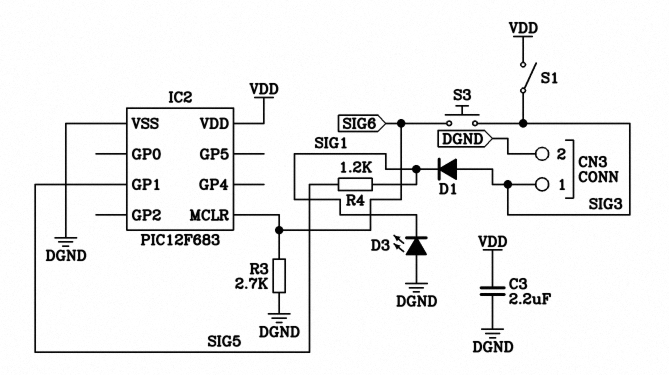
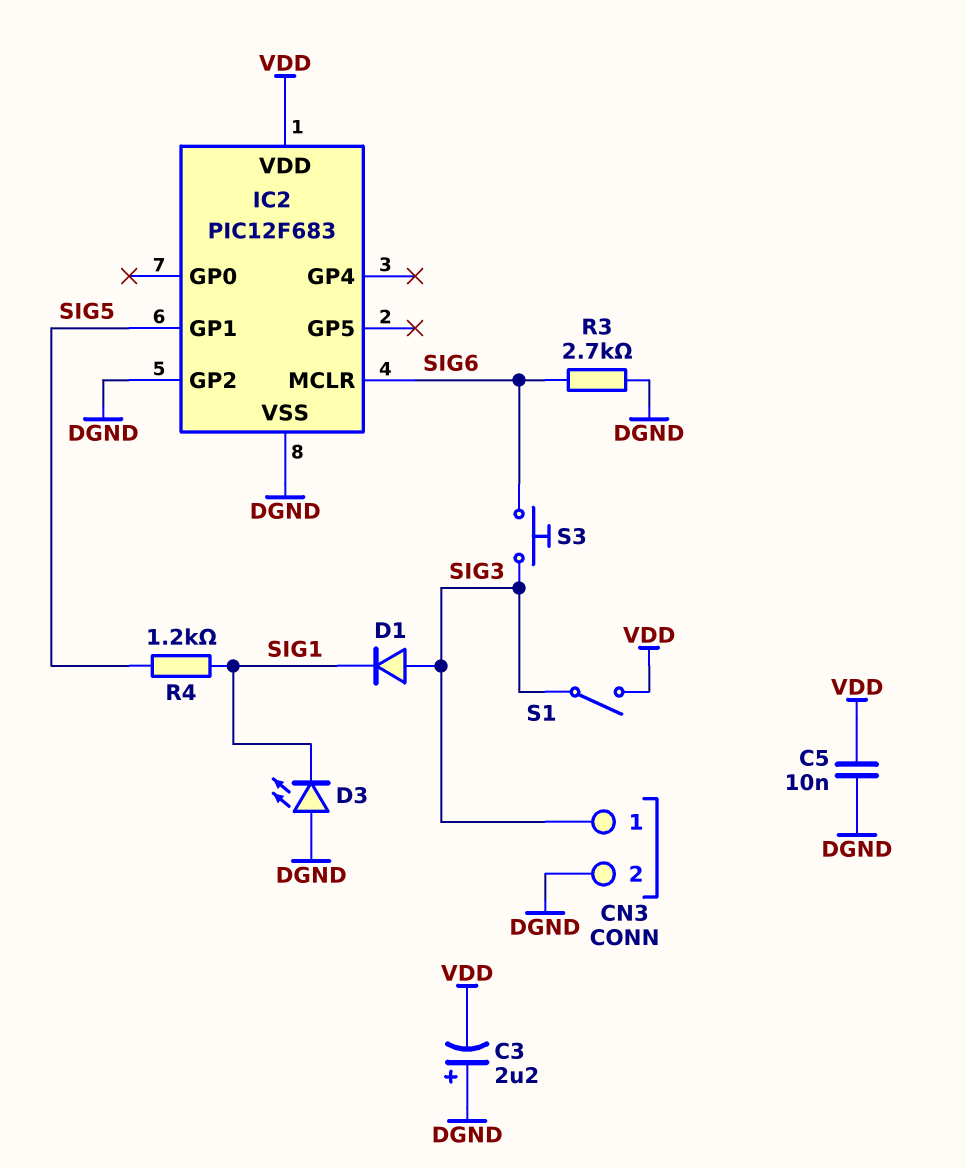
C3: 2.2uF (DGND, VDD) -> 2.2uF (plus DGND, minus VDD)
C5: none -> 10nF (DGND, VDD)
IC2 pin GP2: none -> DGND

